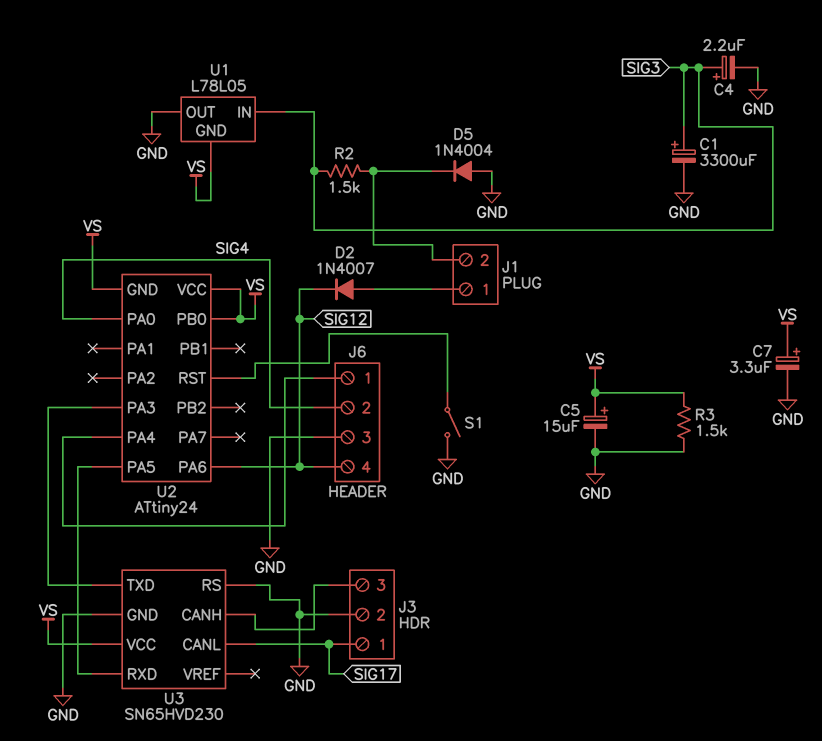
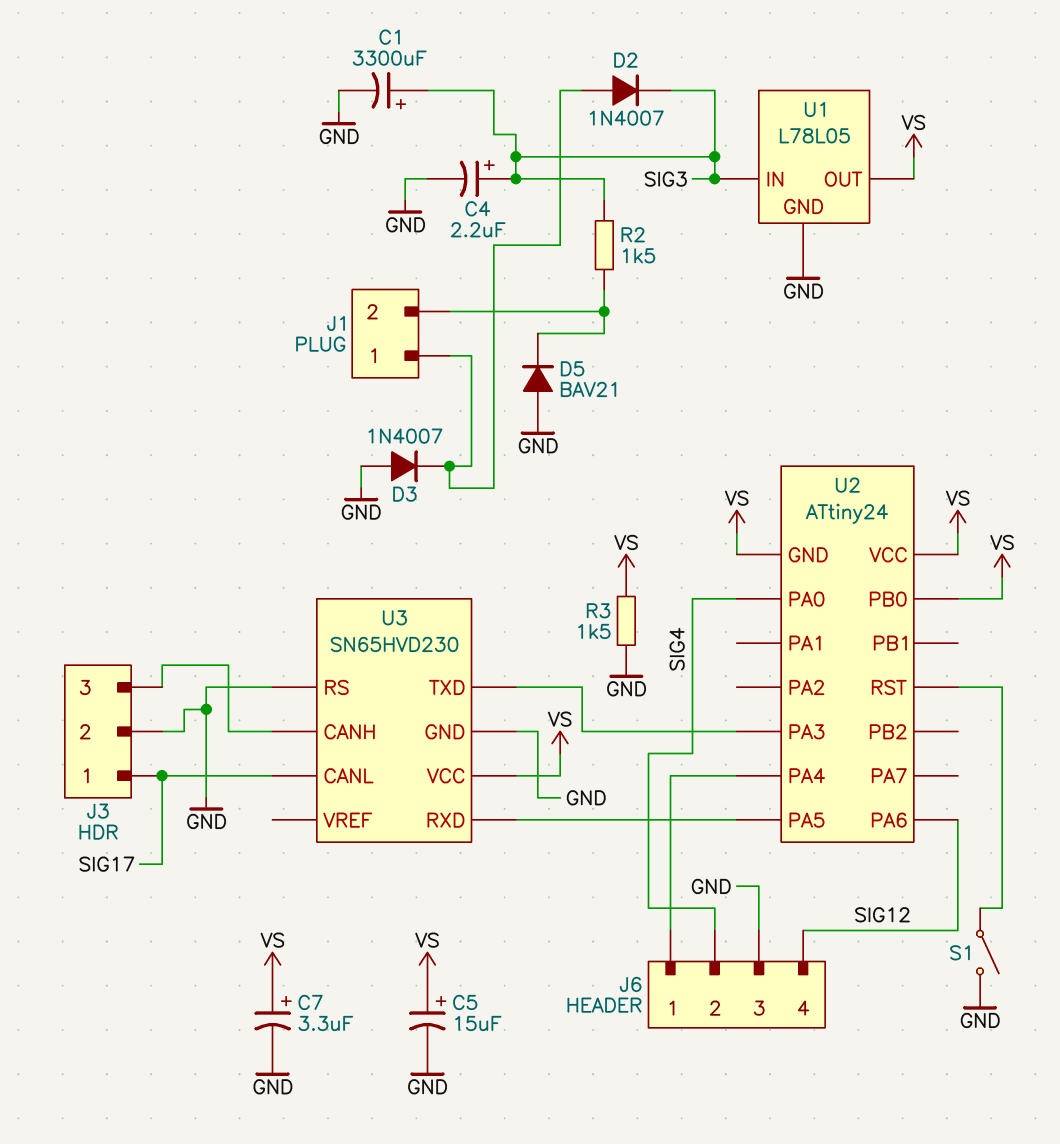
D2: diode 1N4007 (A J1/1, K SIG12) -> diode 1N4007 (A J1/1, K SIG3)
D3: none -> diode 1N4007 (A GND, K J1/1)
D5: diode 1N4004 (A GND, K J1/2) -> diode BAV21 (A GND, K J1/2)
U1 pin GND: VS -> GND
U1 pin OUT: GND -> VS

